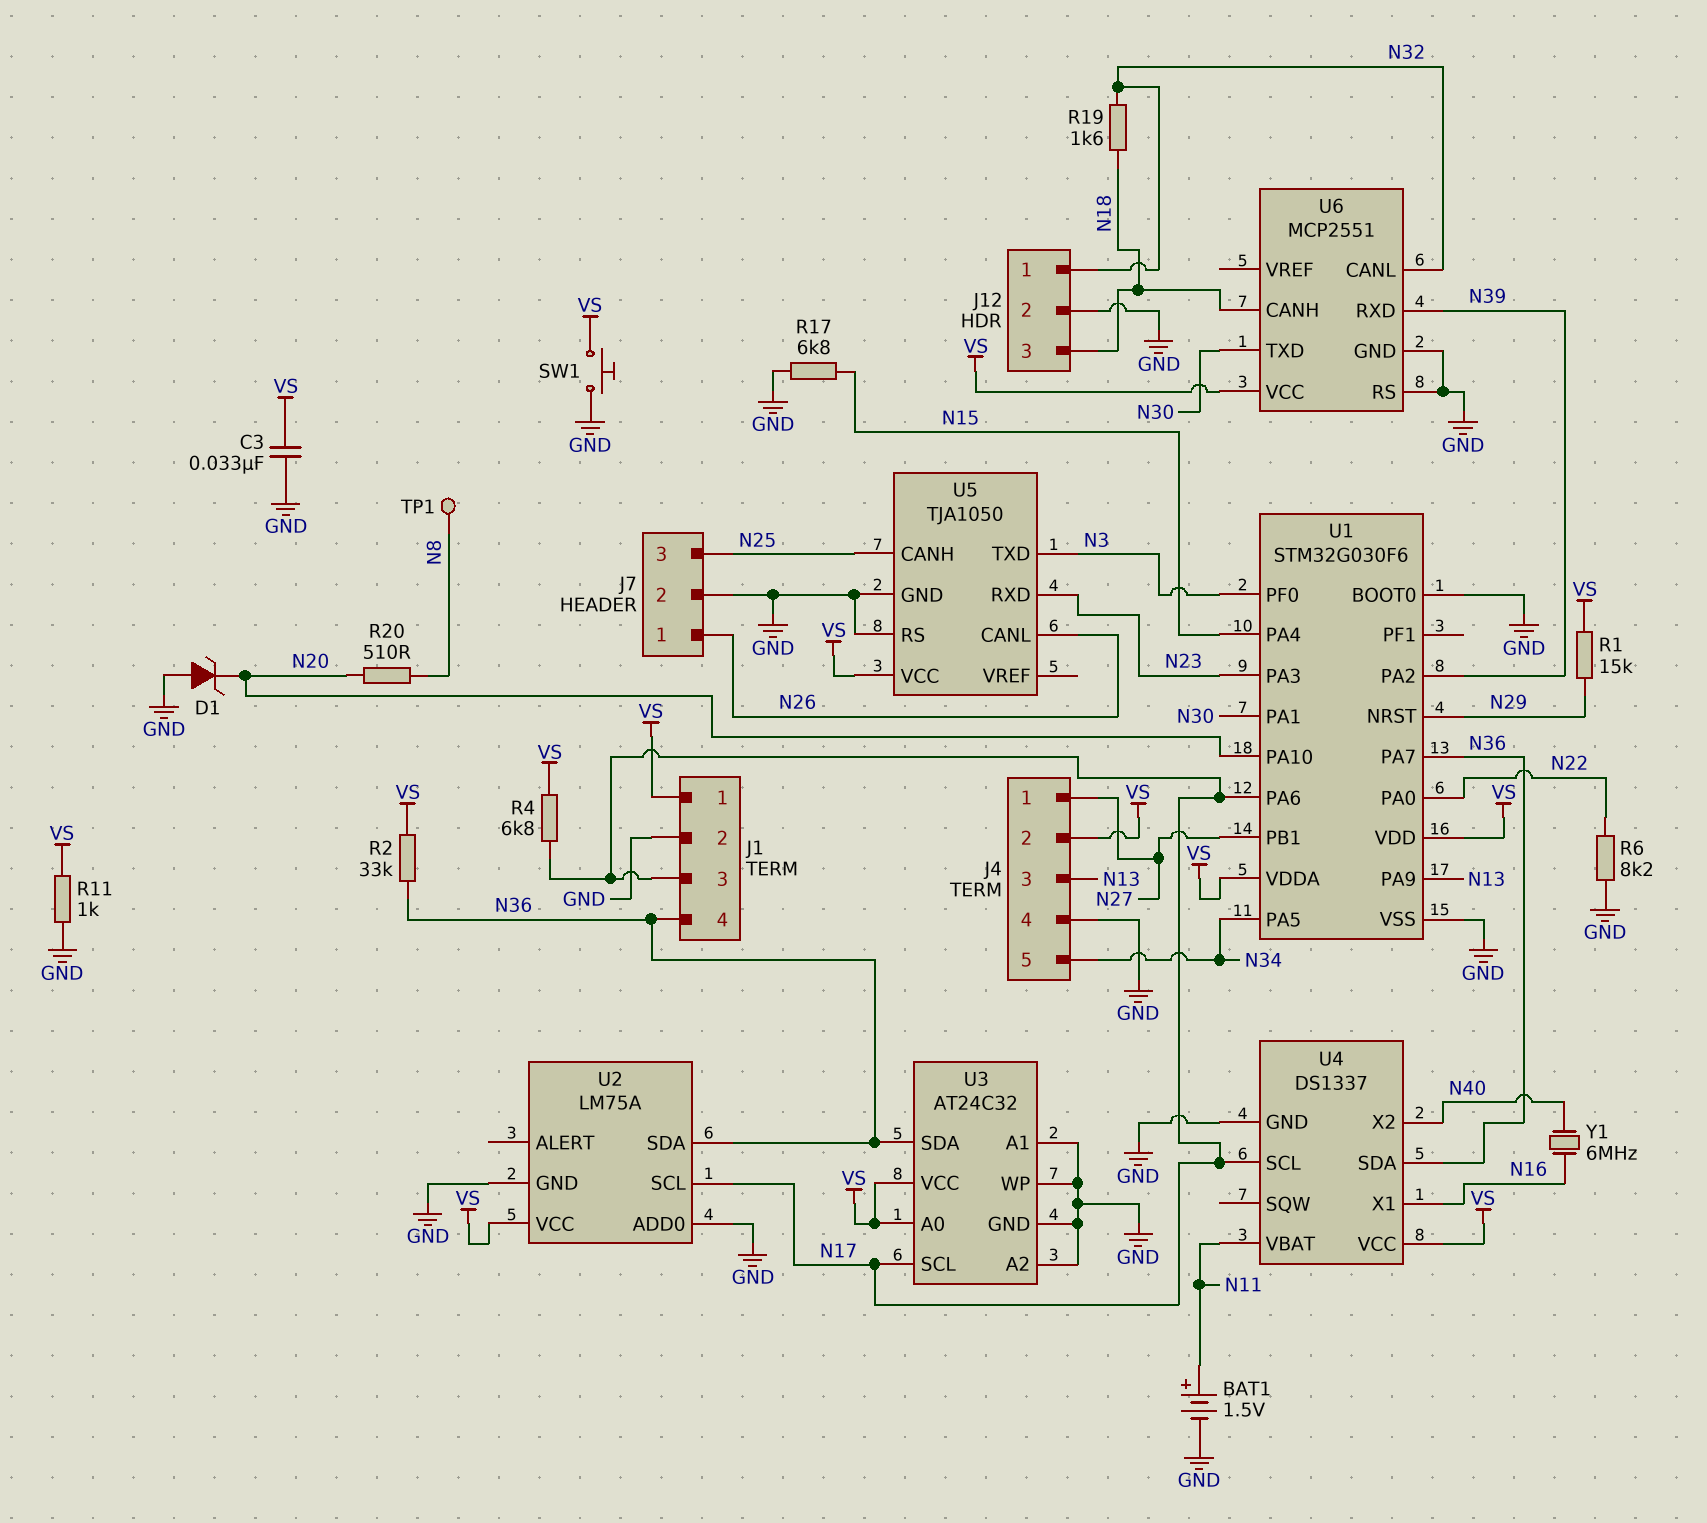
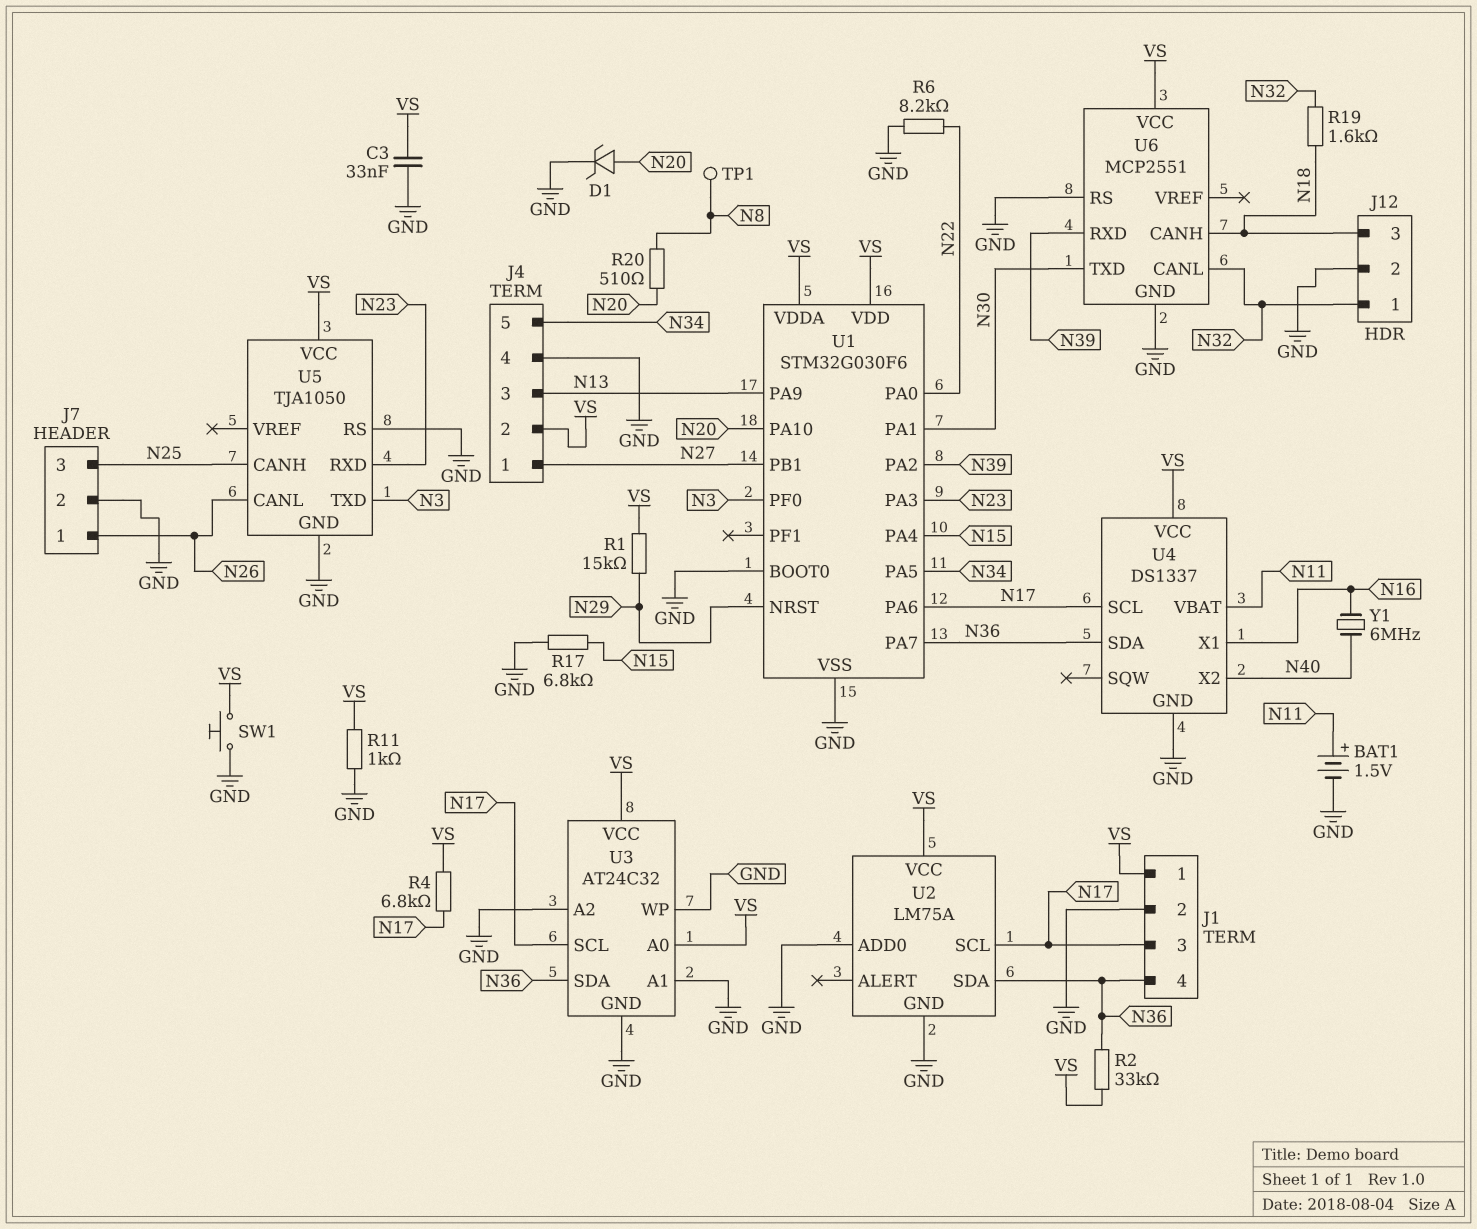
D1: zener (A GND, K N20) -> zener (A N20, K GND)

